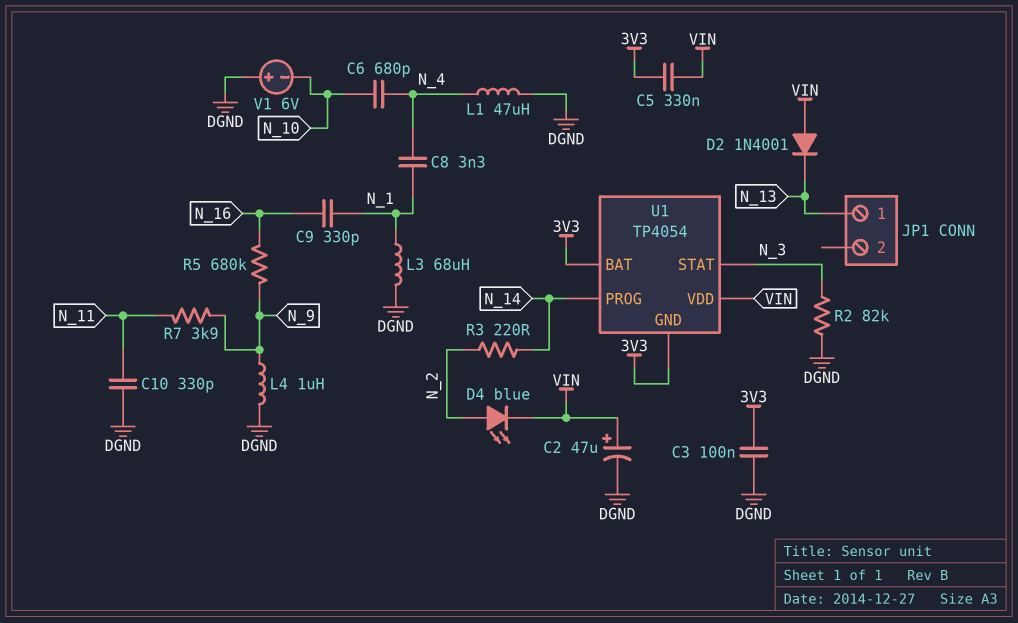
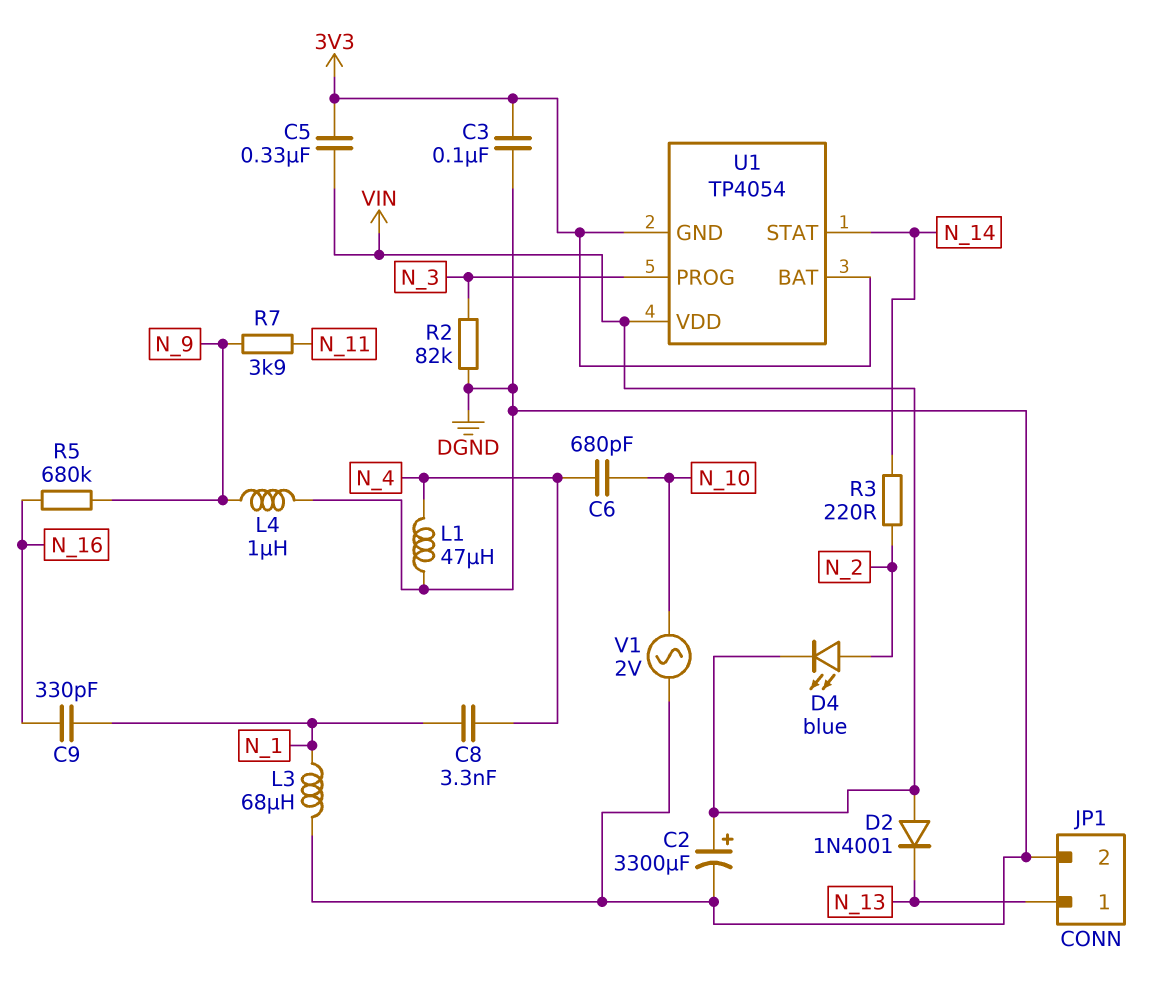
C2: 47uF (plus VIN, minus DGND) -> 3300uF (plus VIN, minus DGND)
C10: 330pF (DGND, N_11) -> none
JP1 pin 2: none -> DGND
U1 pin PROG: N_14 -> N_3
U1 pin STAT: N_3 -> N_14
V1: 6V (plus DGND, minus N_10) -> AC 2V (DGND, N_10)

